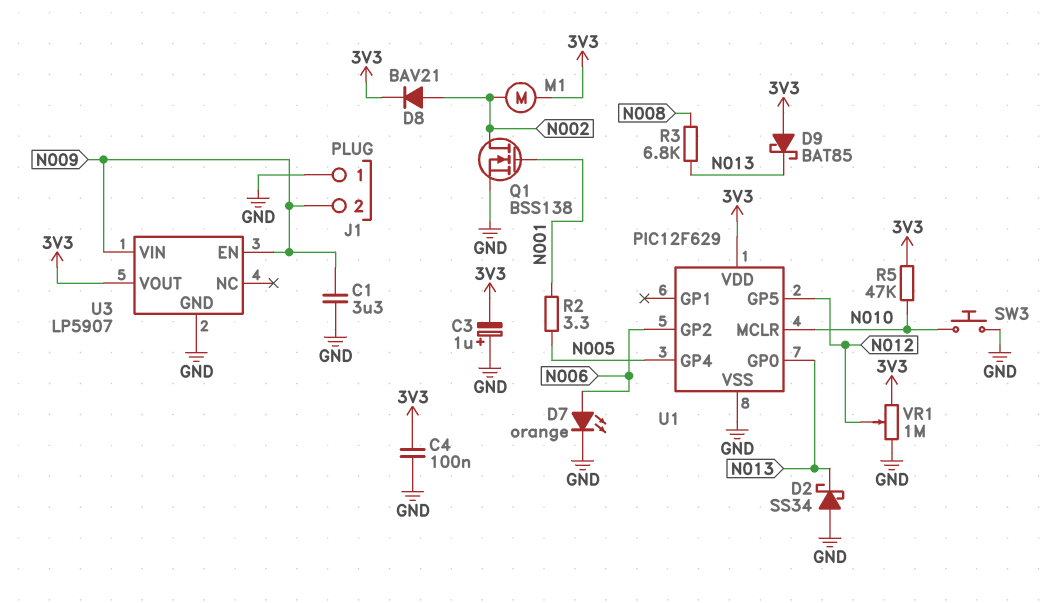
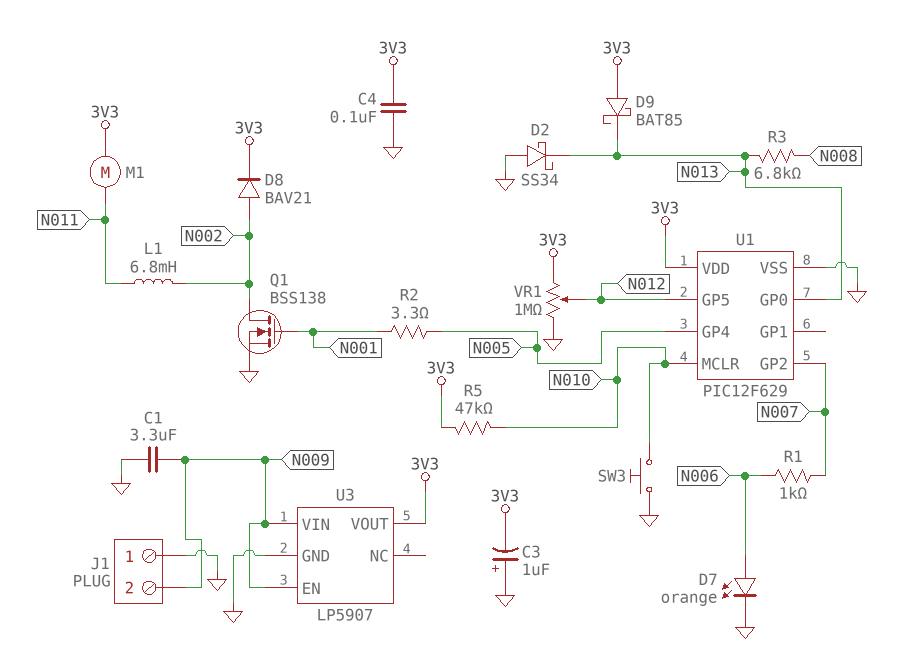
L1: none -> 6.8mH (N002, N011)
M1: motor (3V3, N002) -> motor (3V3, N011)
R1: none -> 1k (N006, N007)
U1 pin GP2: N006 -> N007

